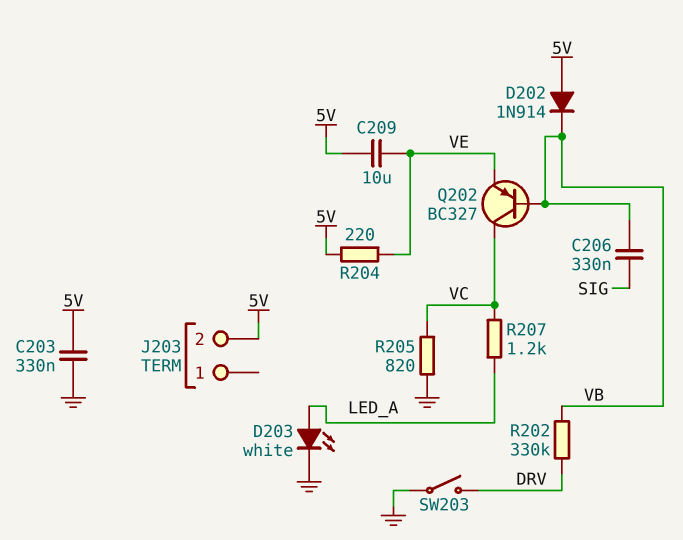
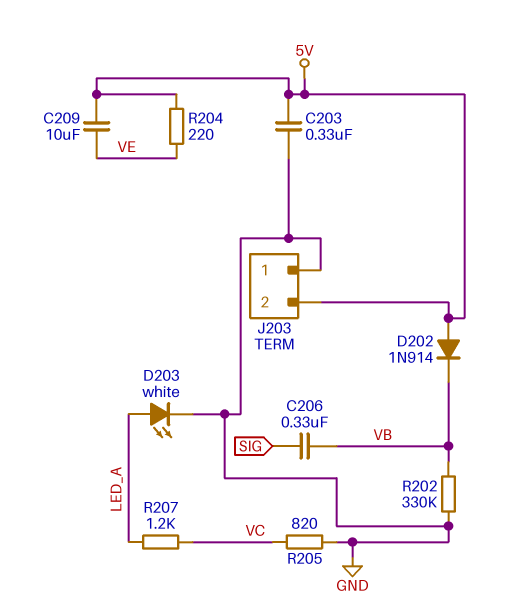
J203 pin 1: none -> GND
Q202: PNP BC327 (B VB, C VC, E VE) -> none
R202: 330k (DRV, VB) -> 330k (GND, VB)
SW203: switch (DRV, GND) -> none

